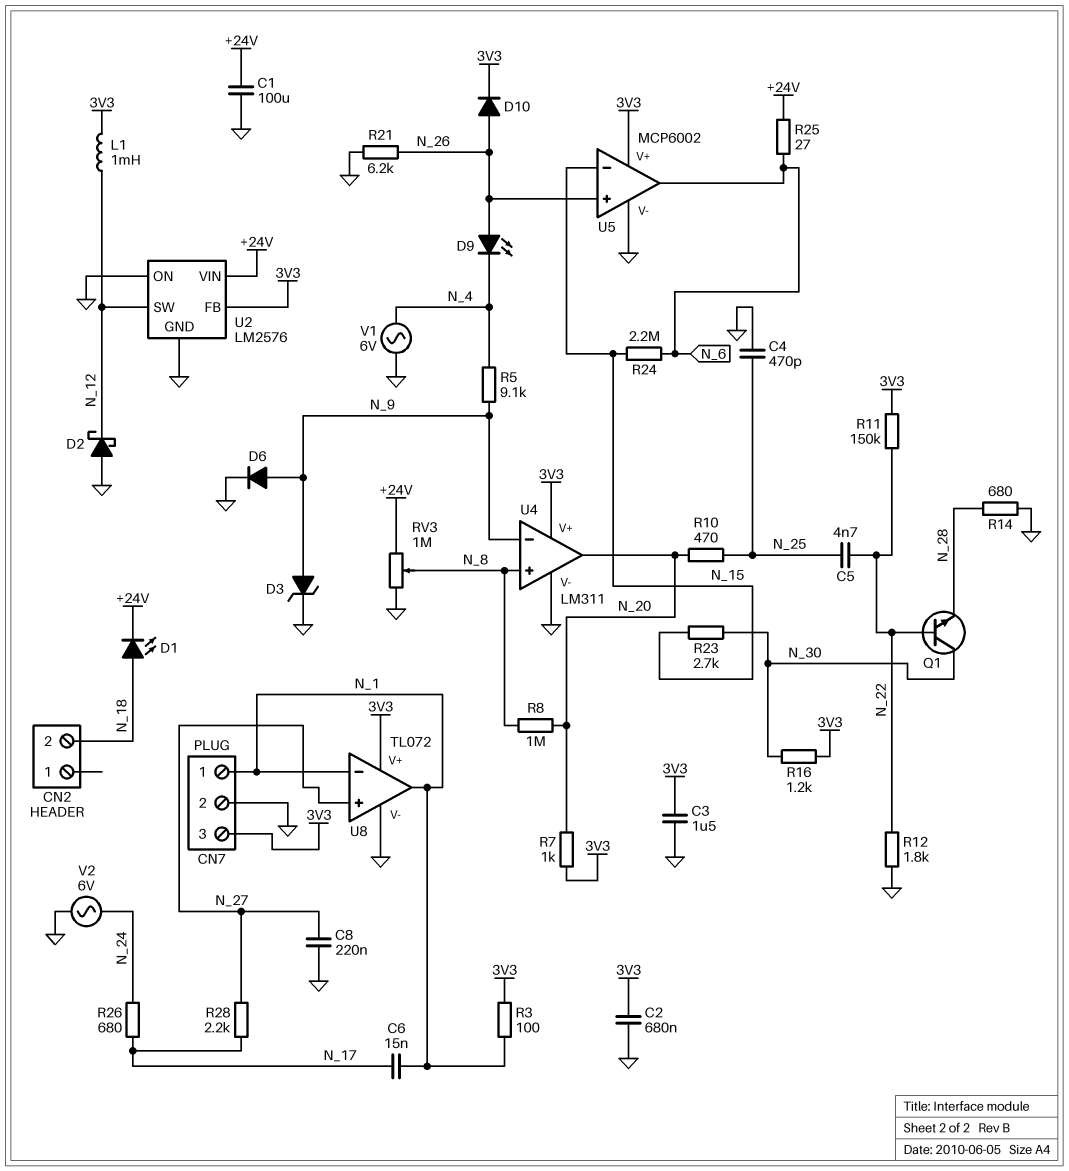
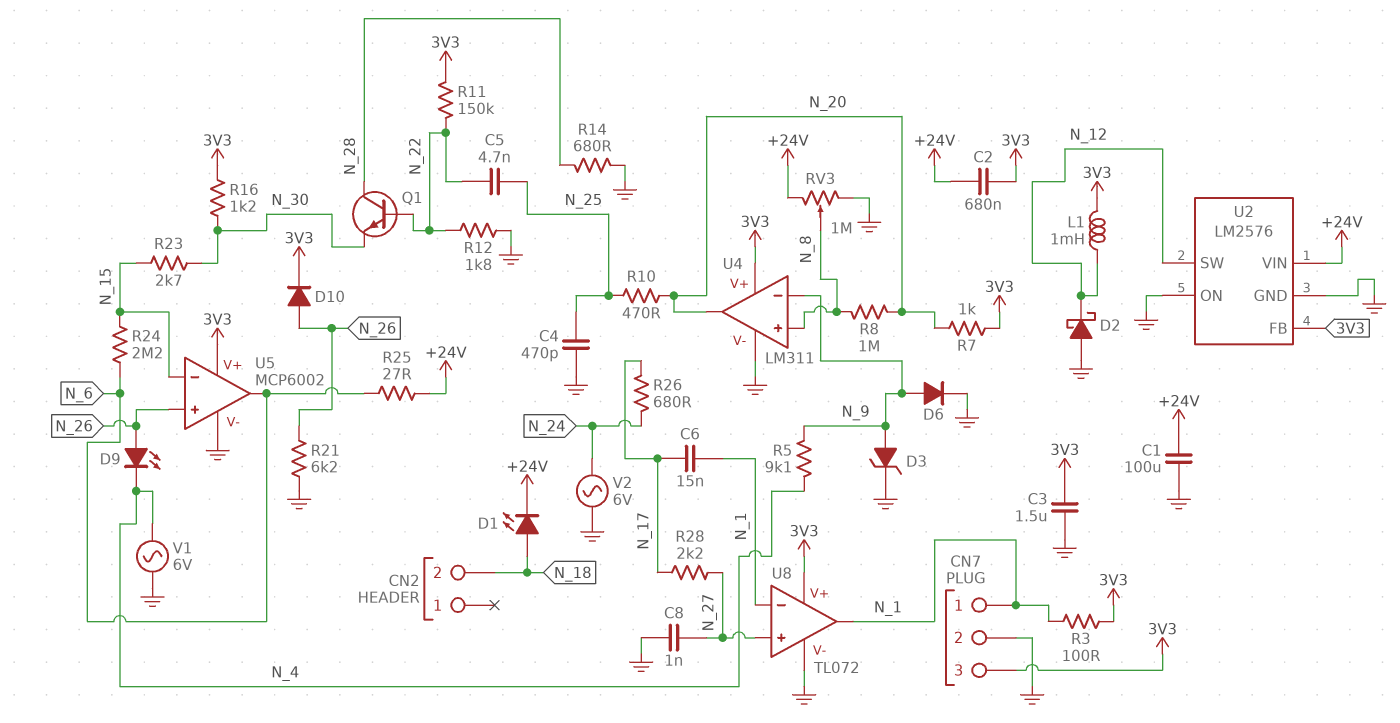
C2: 680nF (3V3, GND) -> 680nF (+24V, 3V3)
C8: 220nF (GND, N_27) -> 1nF (GND, N_27)
Q1: NPN (B N_22, C N_30, E N_28) -> NPN (B N_22, C N_28, E N_30)

